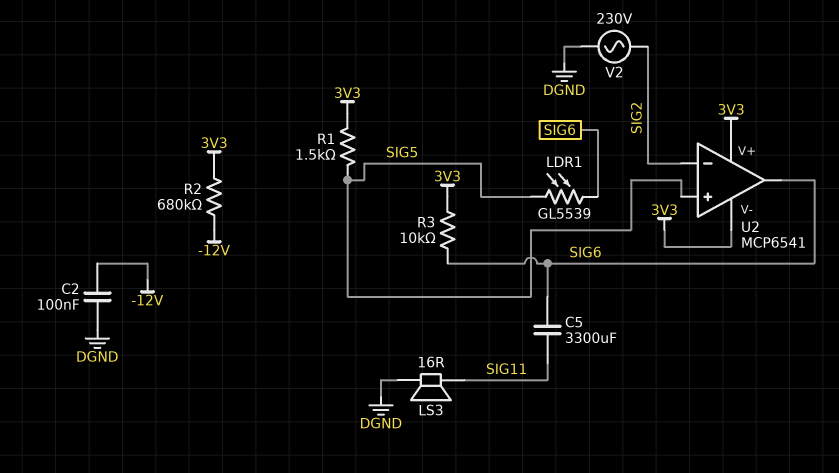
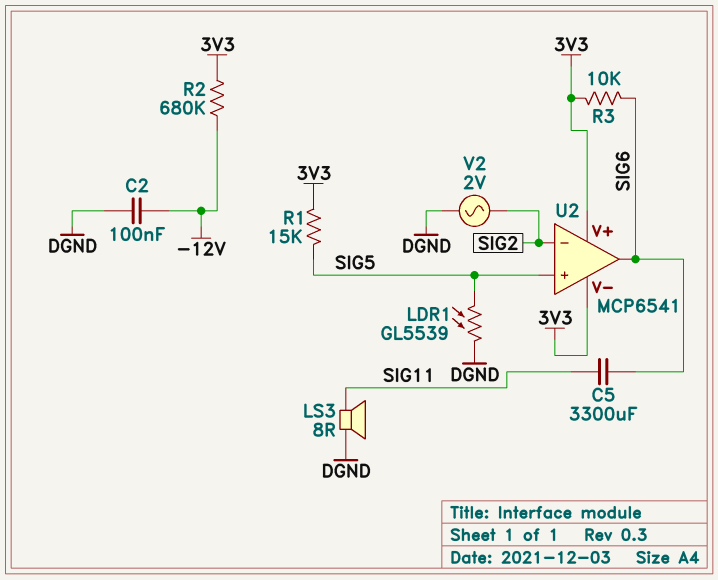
LDR1: GL5539 (SIG5, SIG6) -> GL5539 (DGND, SIG5)
LS3: speaker 16R (DGND, SIG11) -> speaker 8R (DGND, SIG11)
R1: 1.5k (3V3, SIG5) -> 15k (3V3, SIG5)
V2: AC 230V (DGND, SIG2) -> AC 2V (DGND, SIG2)

